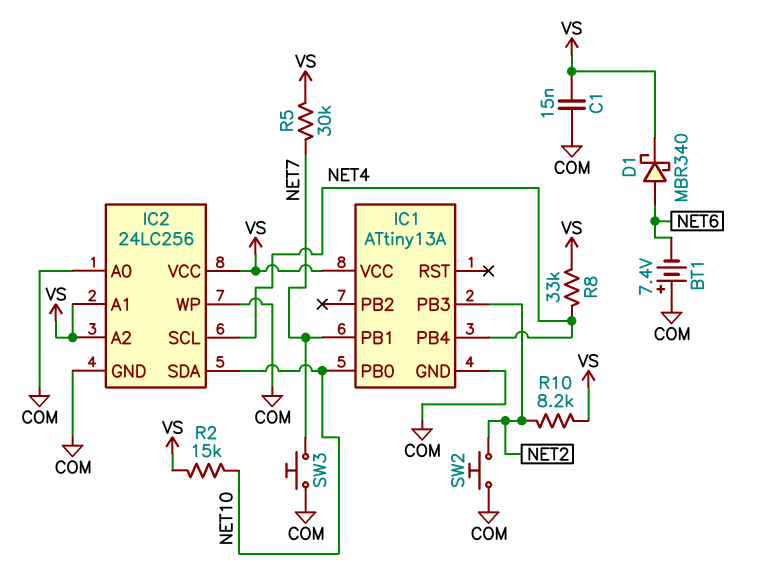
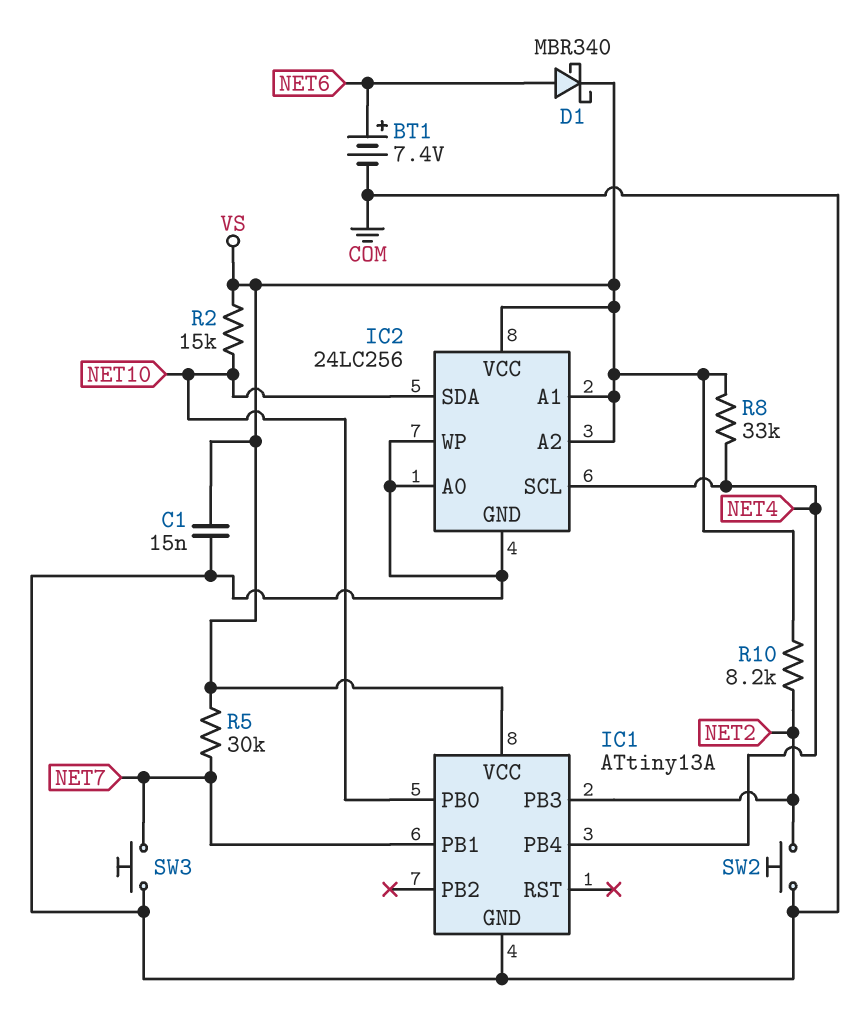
BT1: 7.4V (plus COM, minus NET6) -> 7.4V (plus NET6, minus COM)

